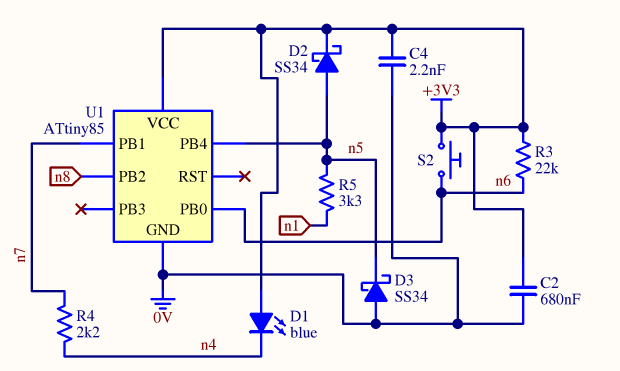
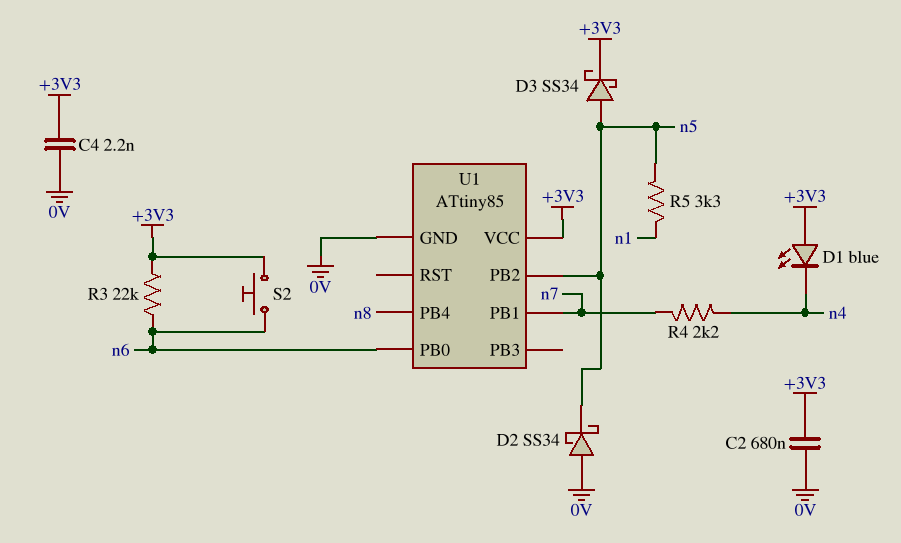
D2: schottky SS34 (A n5, K +3V3) -> schottky SS34 (A 0V, K n5)
D3: schottky SS34 (A 0V, K n5) -> schottky SS34 (A n5, K +3V3)
U1 pin PB2: n8 -> n5
U1 pin PB4: n5 -> n8

